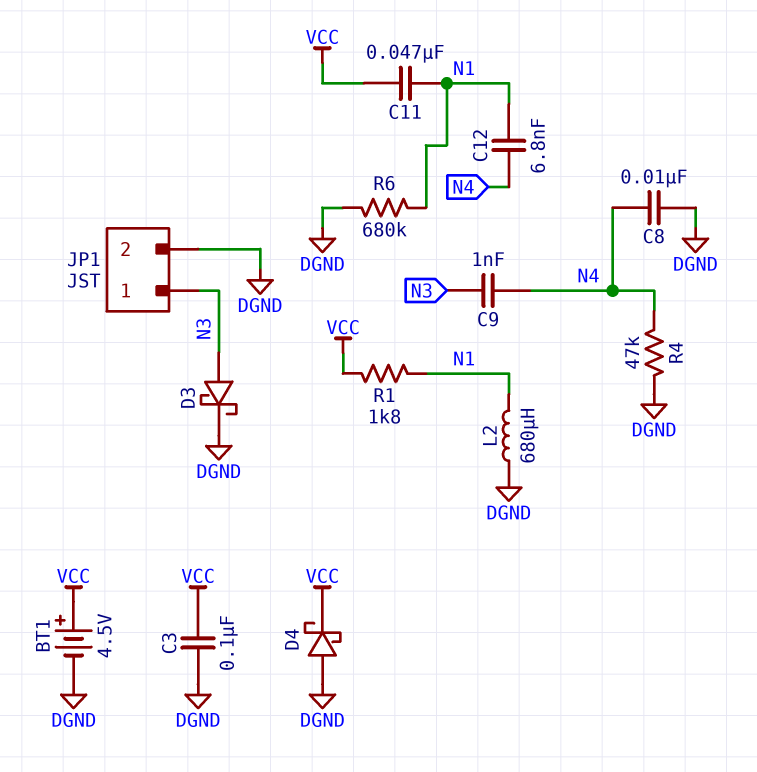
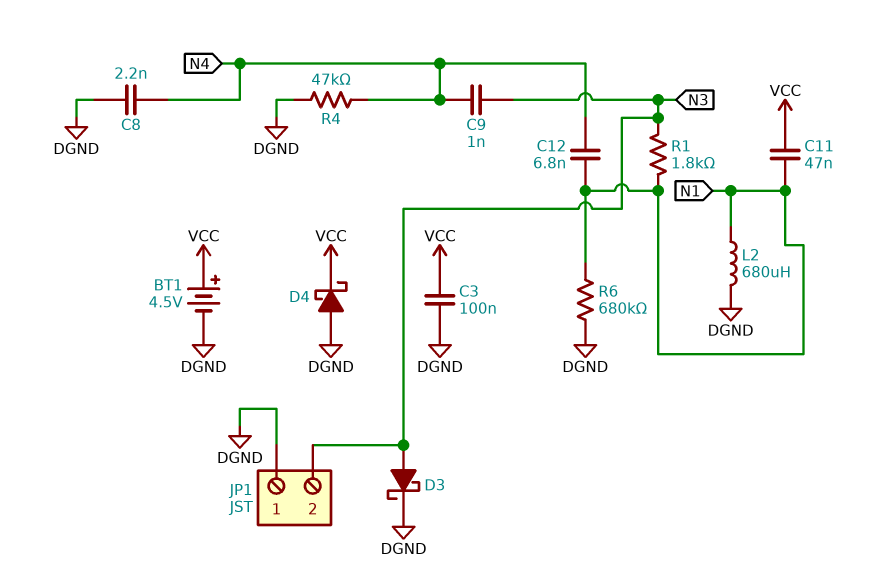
C8: 10nF (DGND, N4) -> 2.2nF (DGND, N4)
JP1 pin 1: N3 -> DGND
JP1 pin 2: DGND -> N3
R1: 1.8k (N1, VCC) -> 1.8k (N1, N3)

